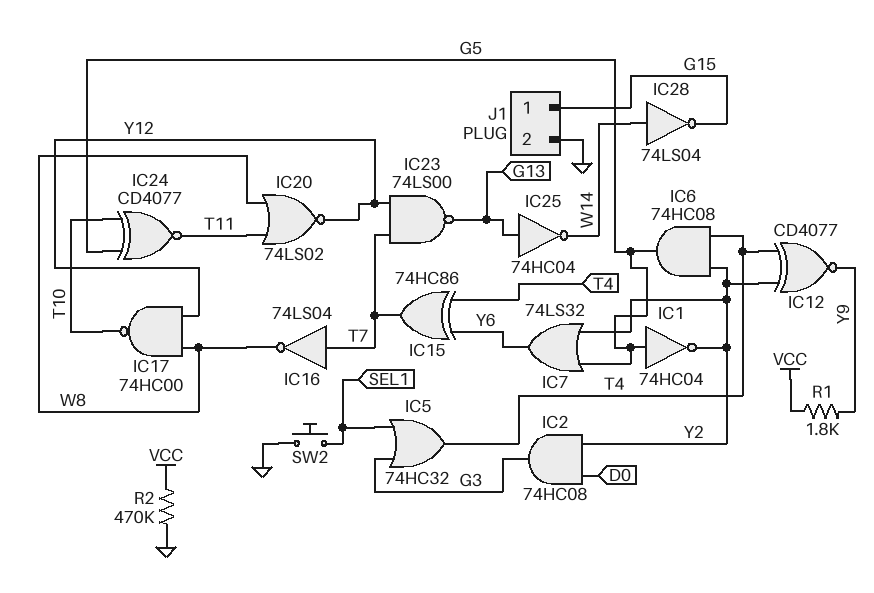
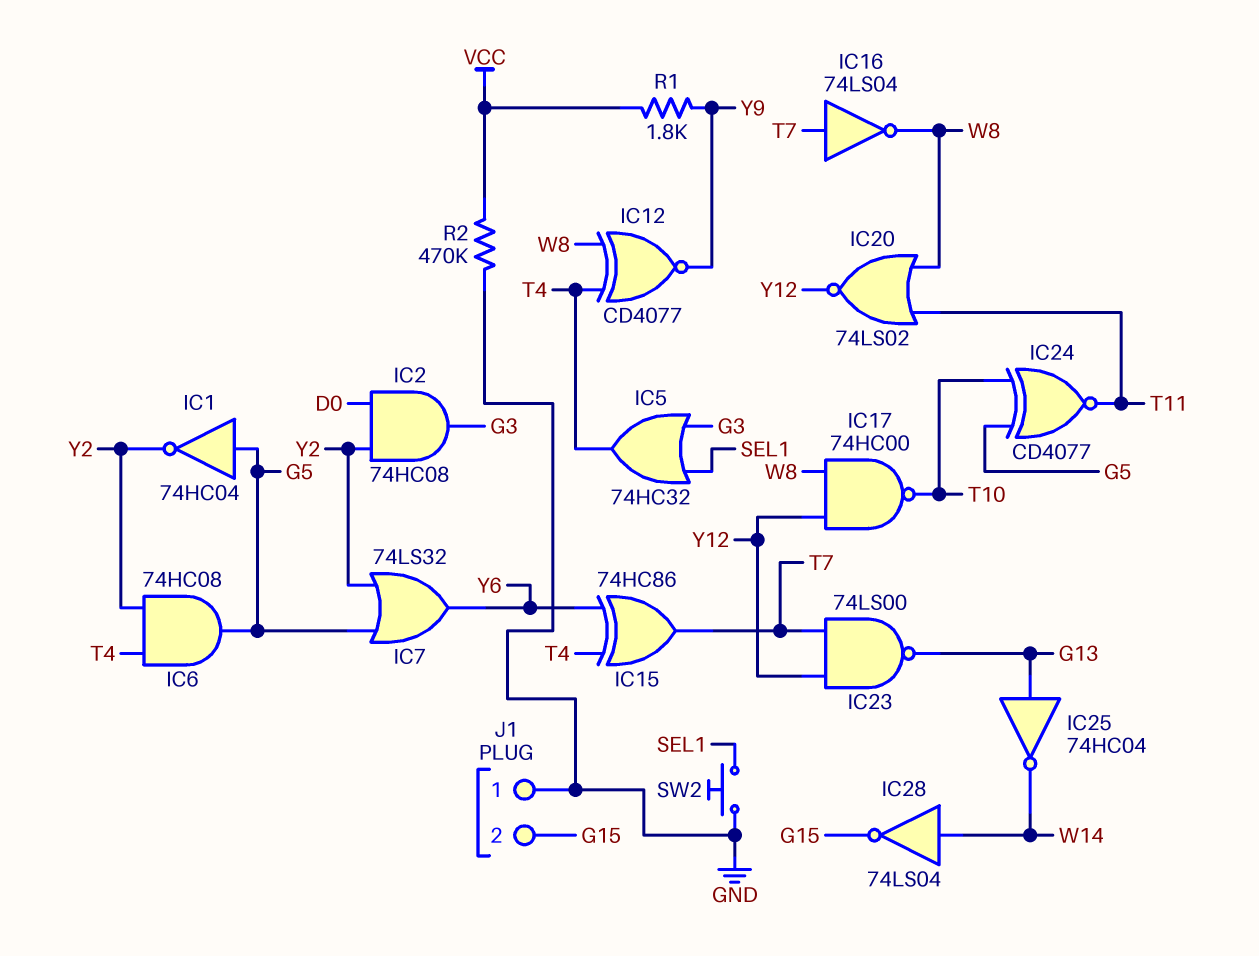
IC12: XNOR CD4077 (in T4, in Y2, out Y9) -> XNOR CD4077 (in T4, in W8, out Y9)
J1 pin 1: G15 -> GND
J1 pin 2: GND -> G15

